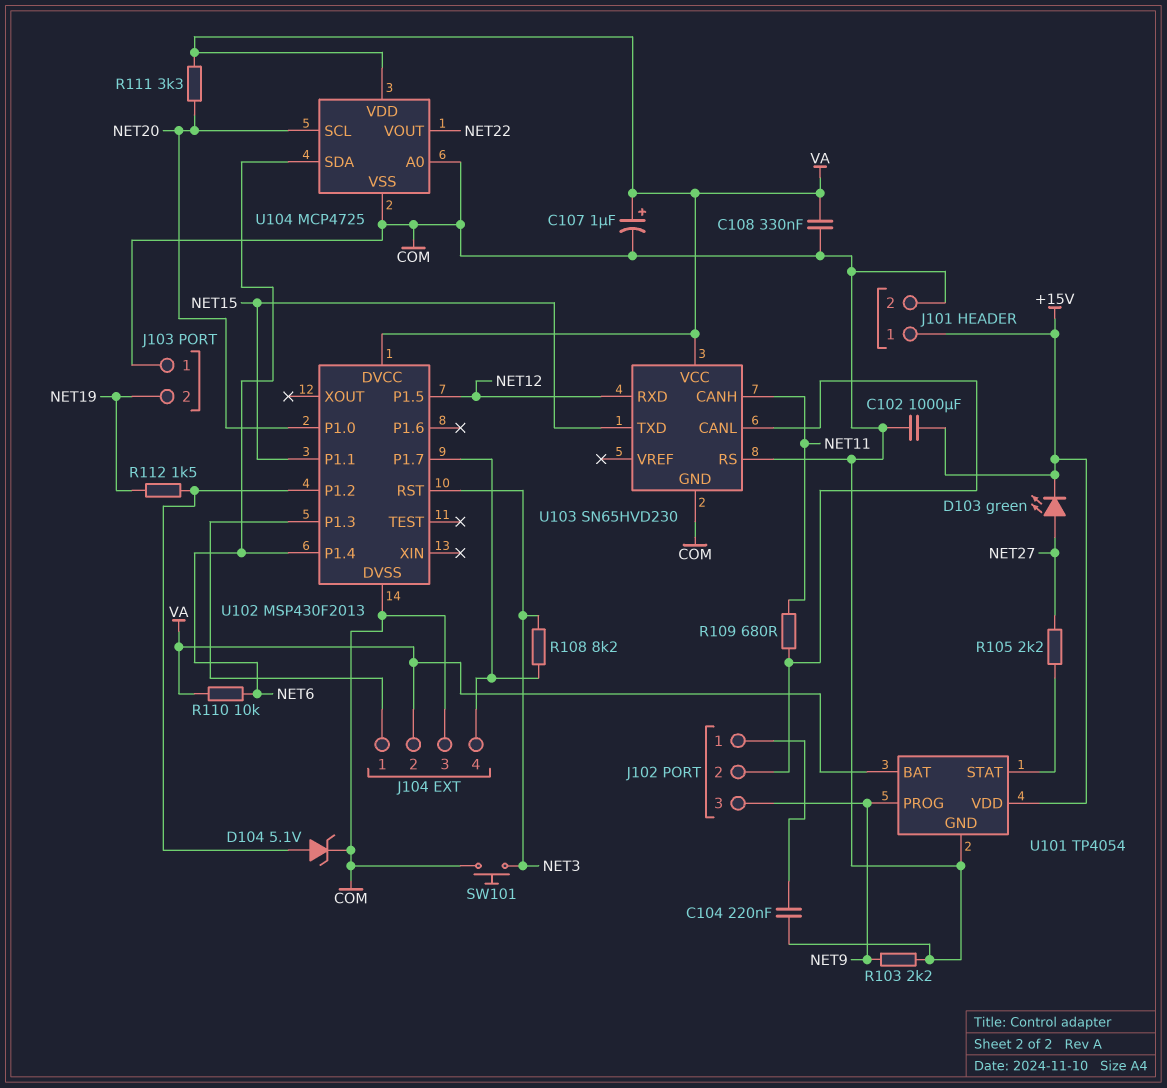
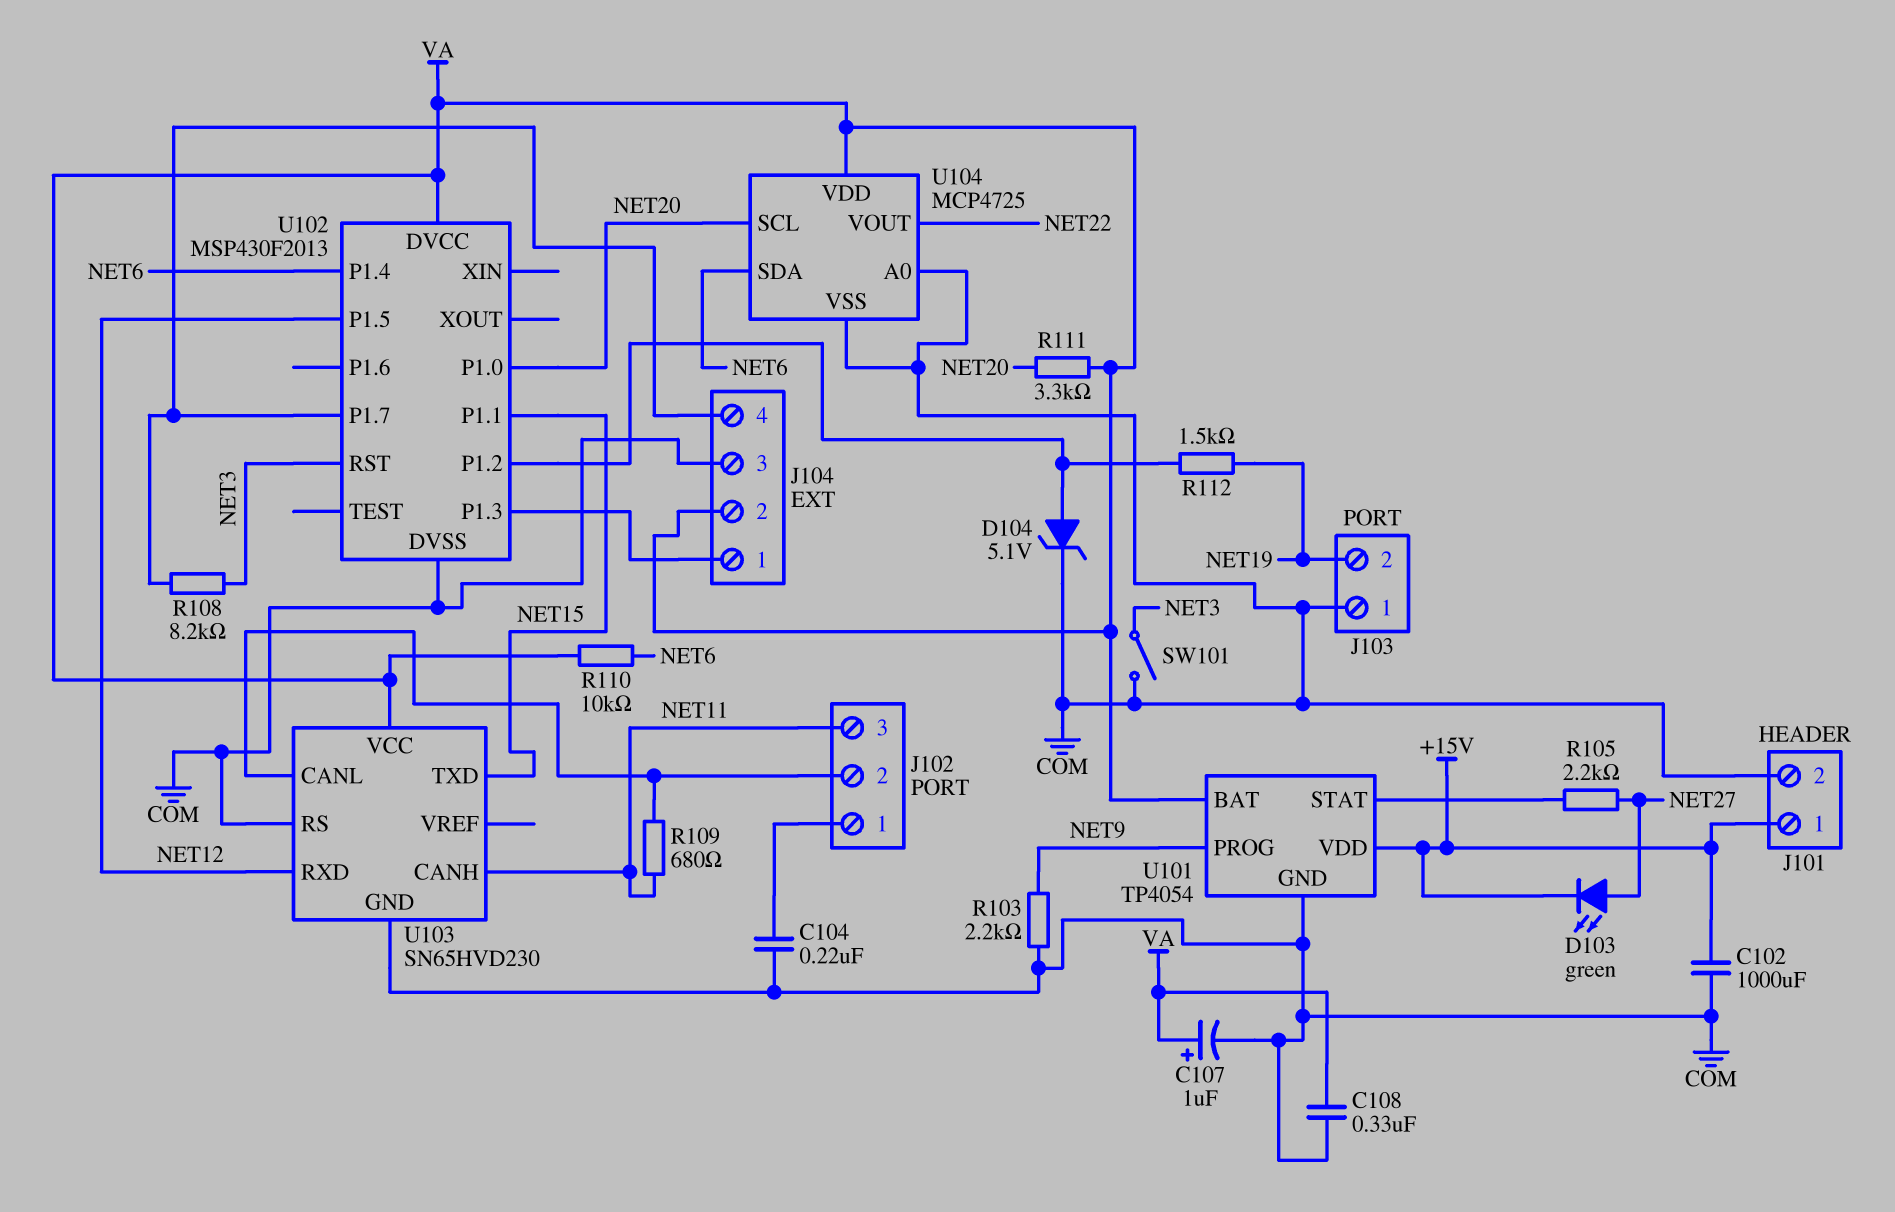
J102 pin 3: NET9 -> NET11
SW101: button (COM, NET3) -> switch (COM, NET3)

